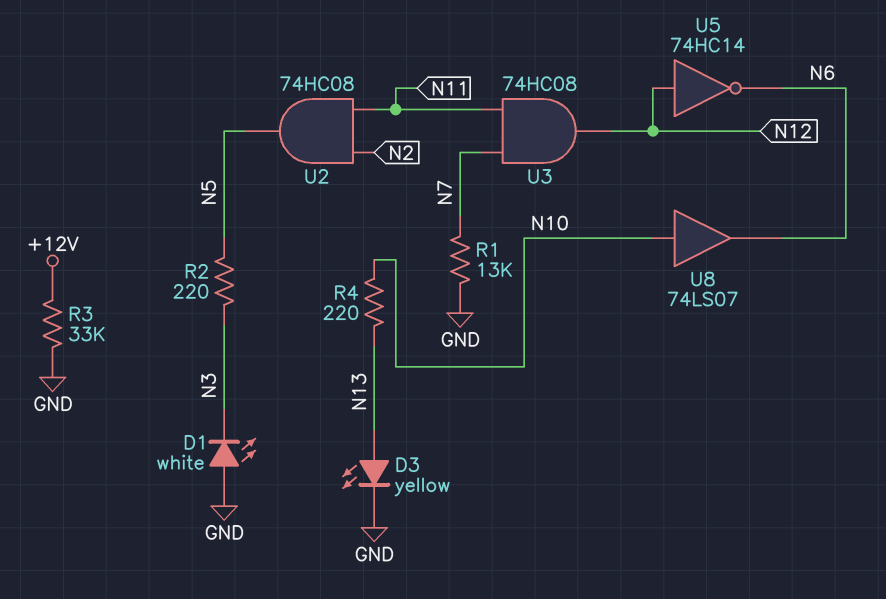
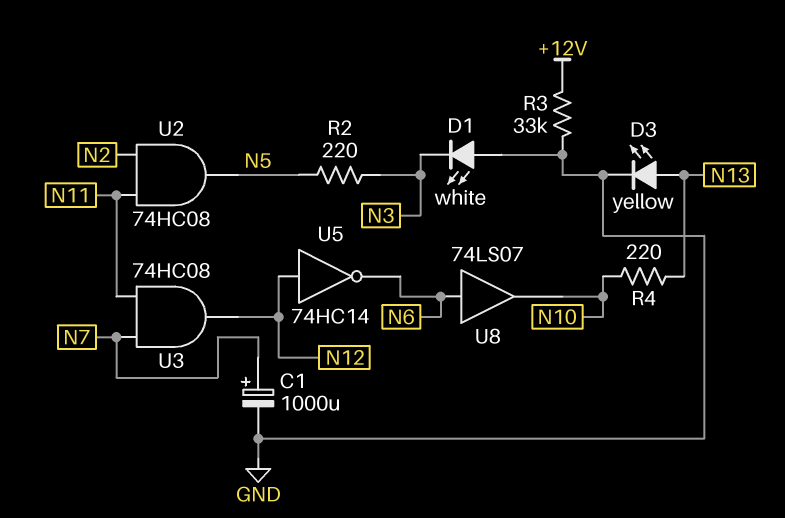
C1: none -> 1000uF (plus N7, minus GND)
R1: 13k (GND, N7) -> none
U8: buffer 74LS07 (in N10, out N6) -> buffer 74LS07 (in N6, out N10)

